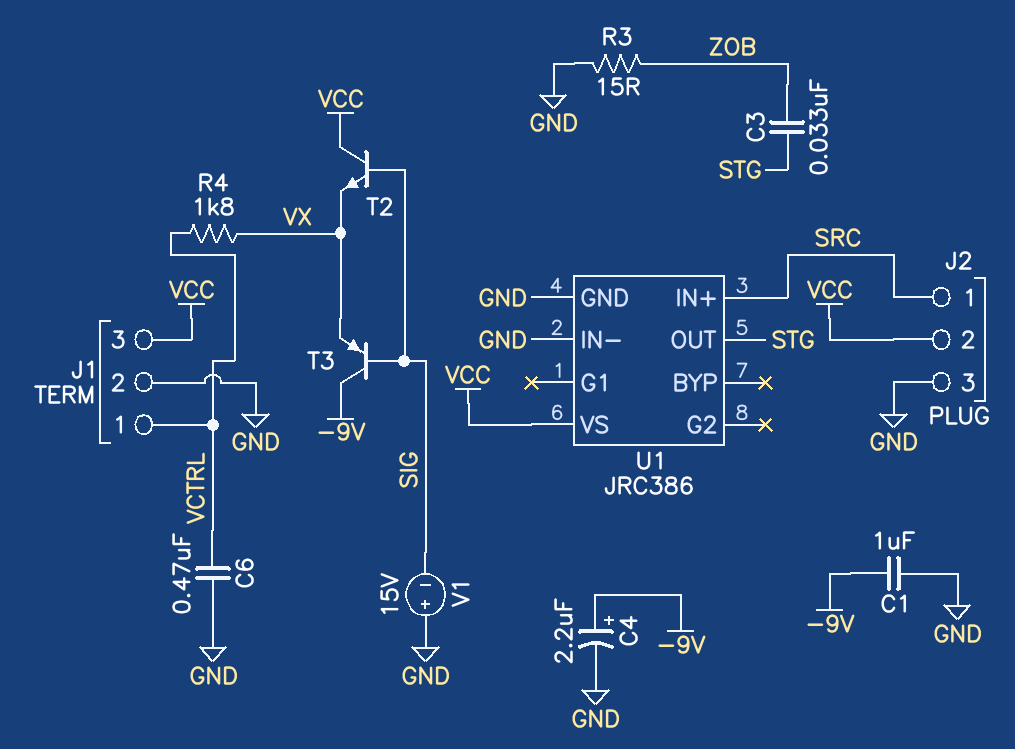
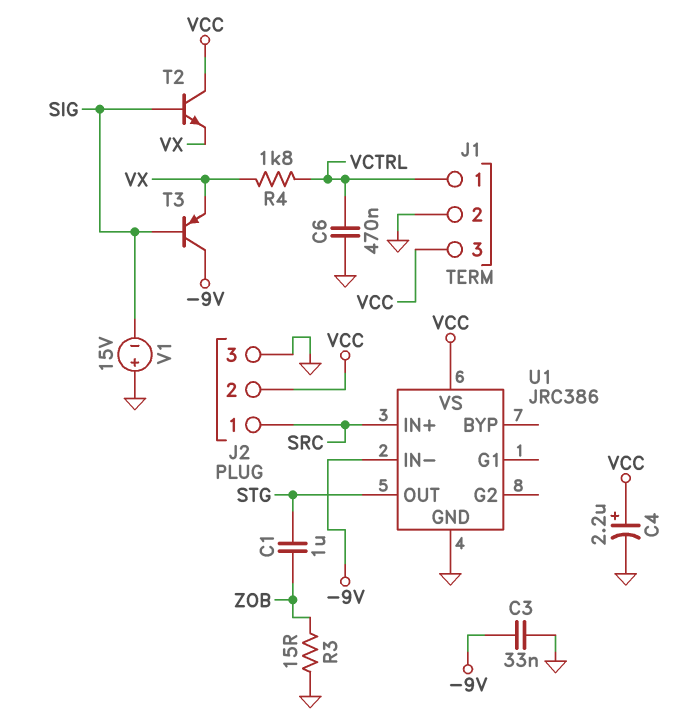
C1: 1uF (-9V, GND) -> 1uF (STG, ZOB)
C3: 33nF (STG, ZOB) -> 33nF (-9V, GND)
C4: 2.2uF (plus -9V, minus GND) -> 2.2uF (plus VCC, minus GND)
U1 pin IN-: GND -> -9V

